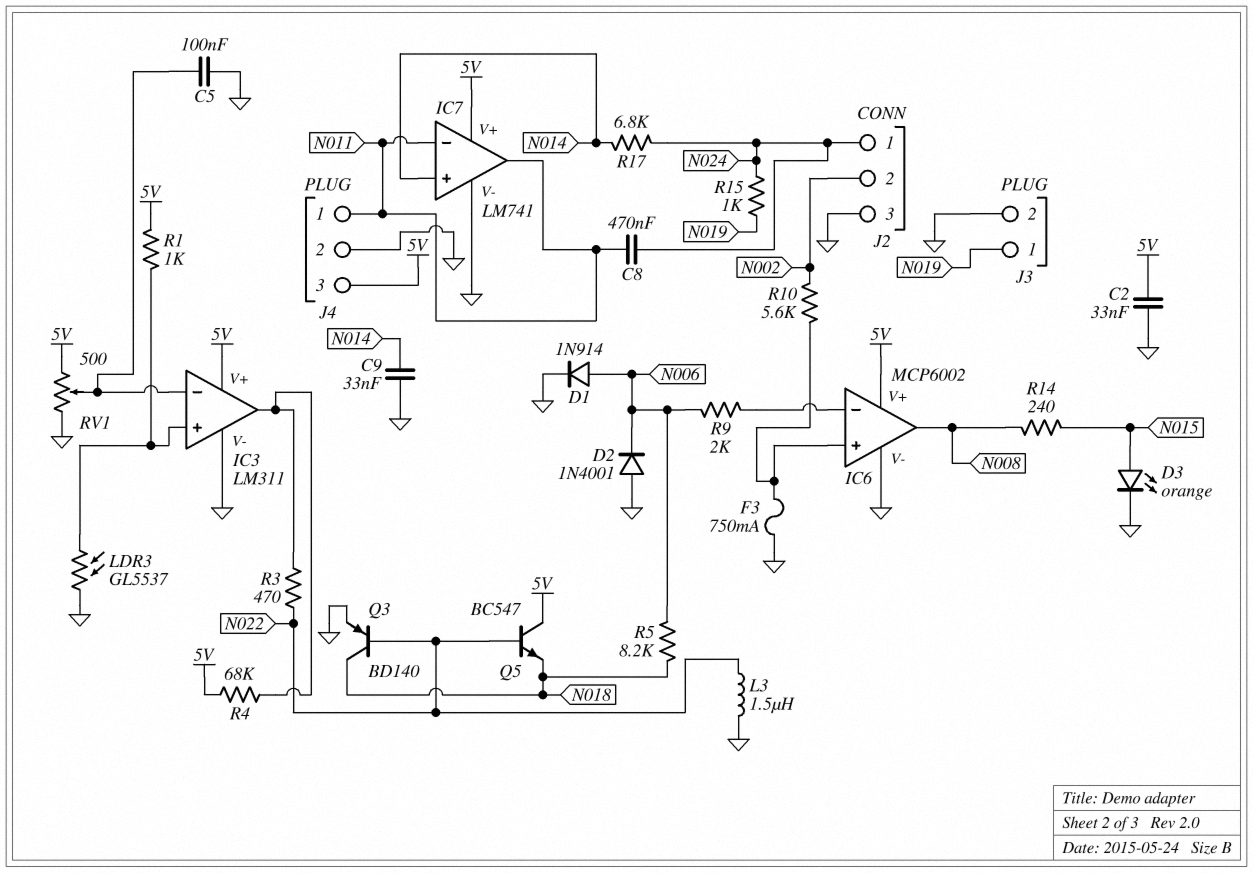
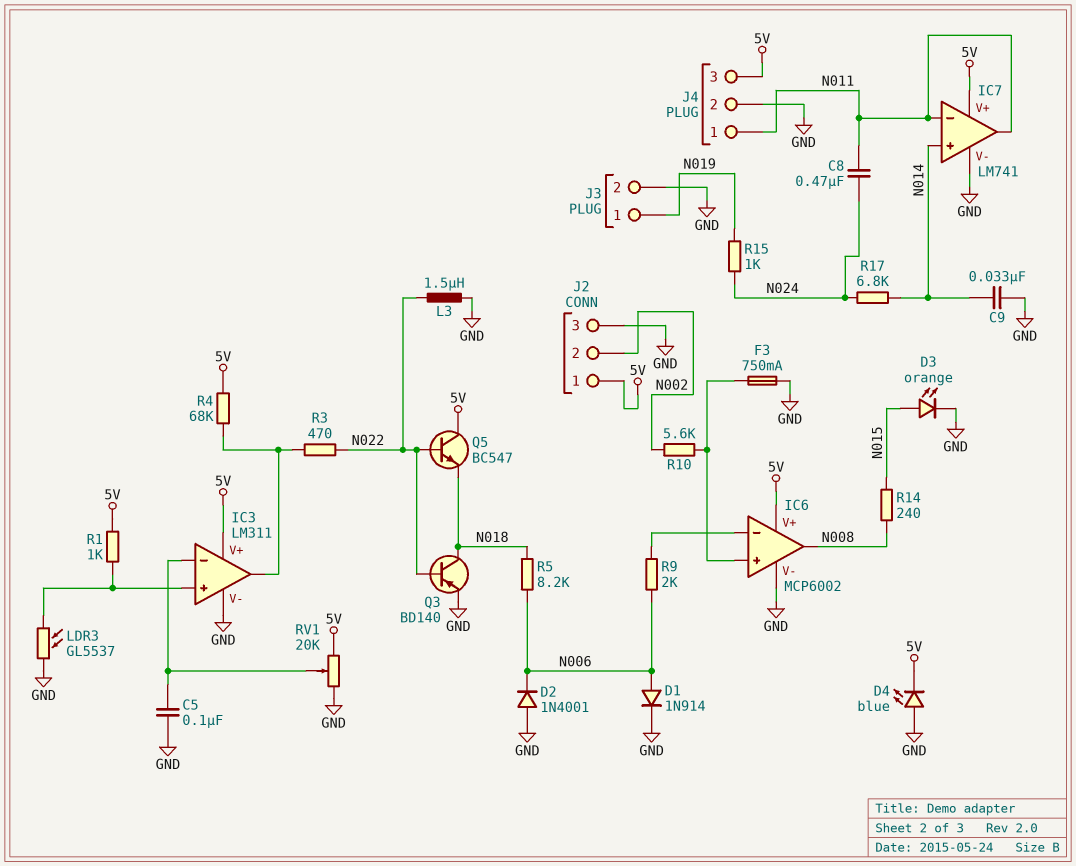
C2: 33nF (5V, GND) -> none
D4: none -> LED blue (A GND, K 5V)
J2 pin 1: N024 -> 5V
RV1: 500 (5V, GND, wiper IC3/in-) -> 20k (5V, GND, wiper IC3/in-)

